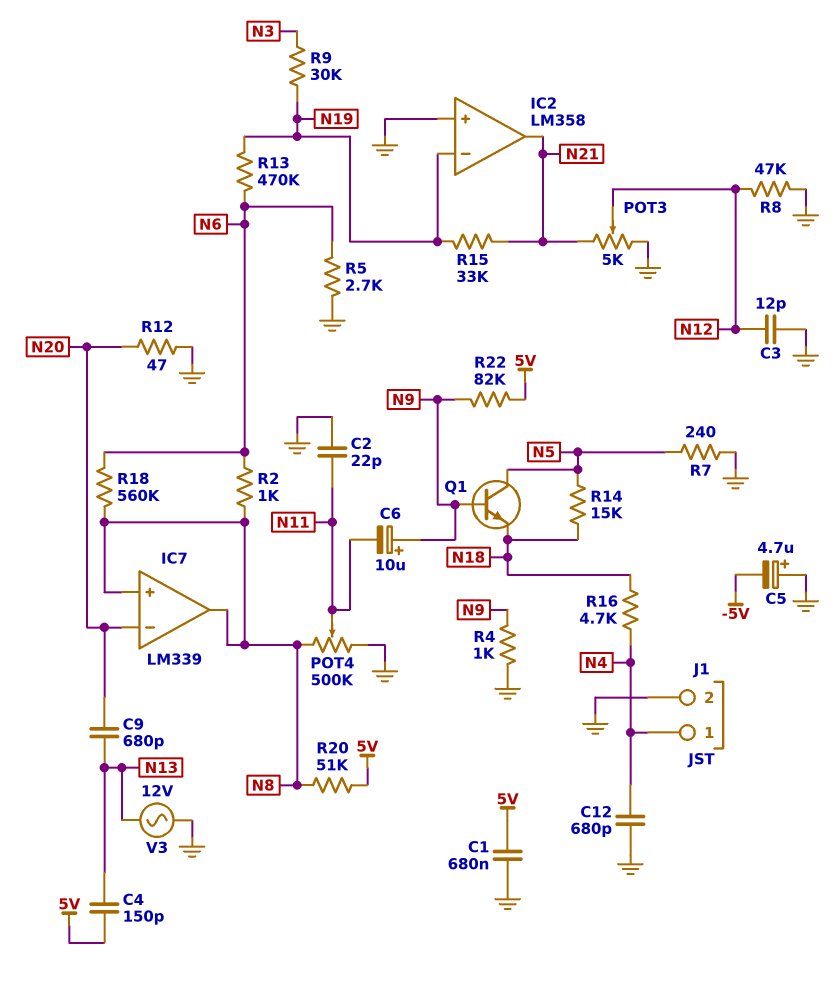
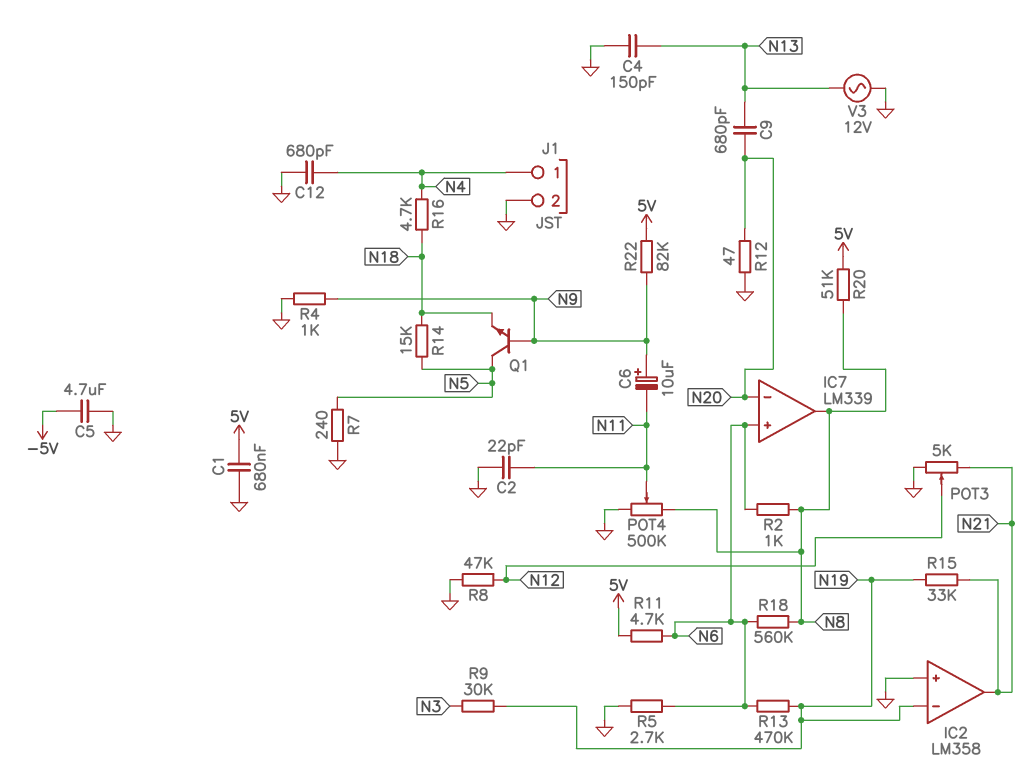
C3: 12pF (GND, N12) -> none
C4: 150pF (5V, N13) -> 150pF (GND, N13)
C5: 4.7uF (plus GND, minus -5V) -> 4.7uF (-5V, GND)
IC7 pin in+: N8 -> N6
R11: none -> 4.7k (5V, N6)

